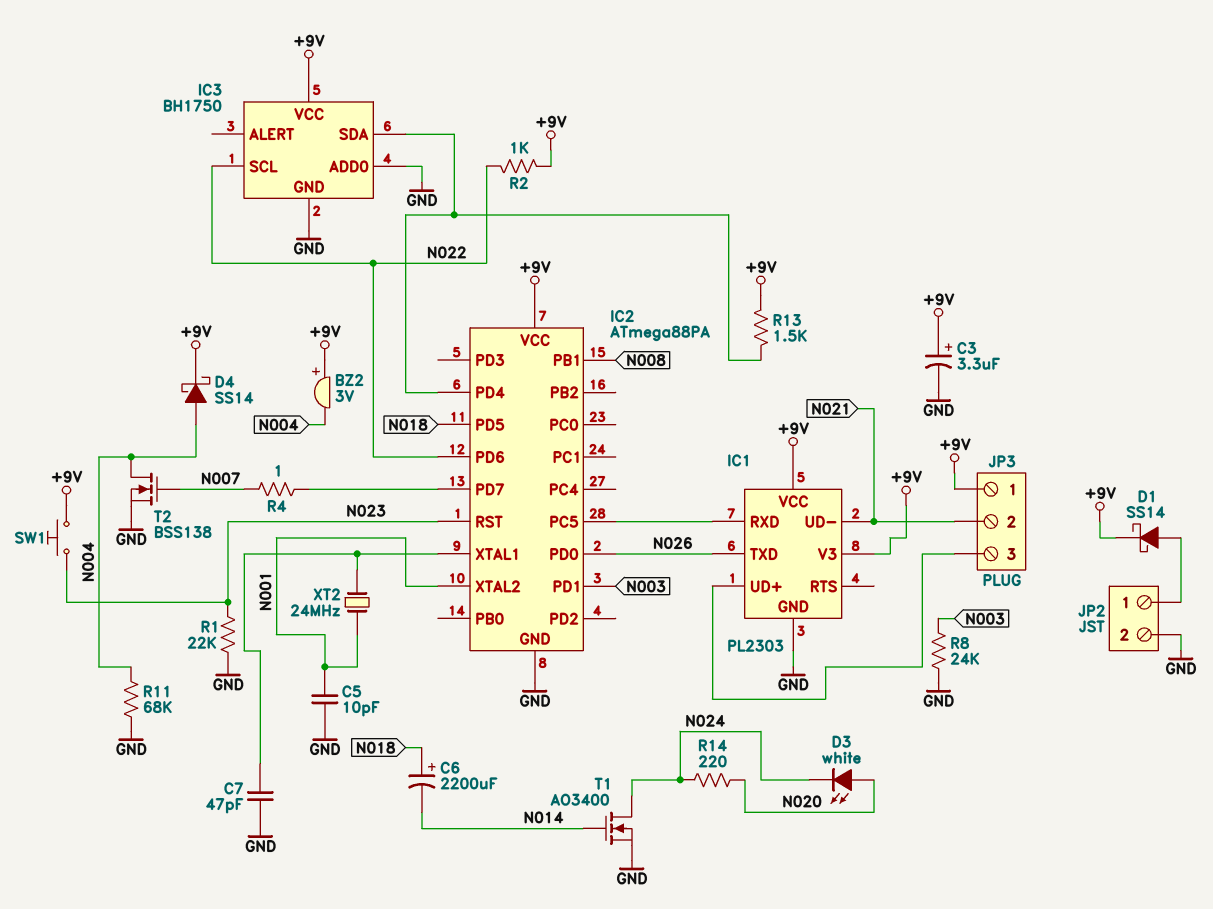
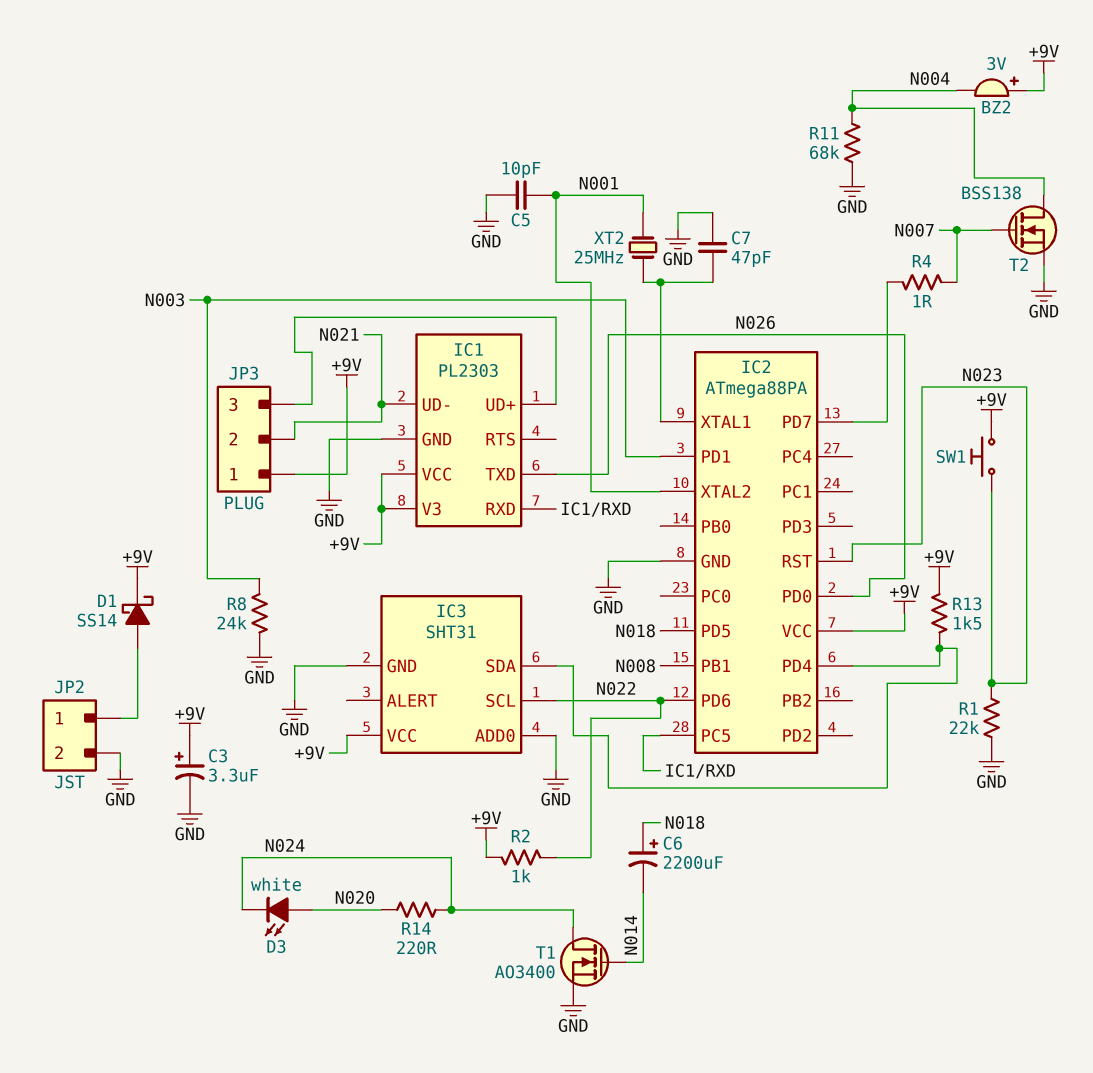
D4: schottky SS14 (A N004, K +9V) -> none
IC3: BH1750 -> SHT31
XT2: 24MHz (IC2/XTAL1, N001) -> 25MHz (IC2/XTAL1, N001)

